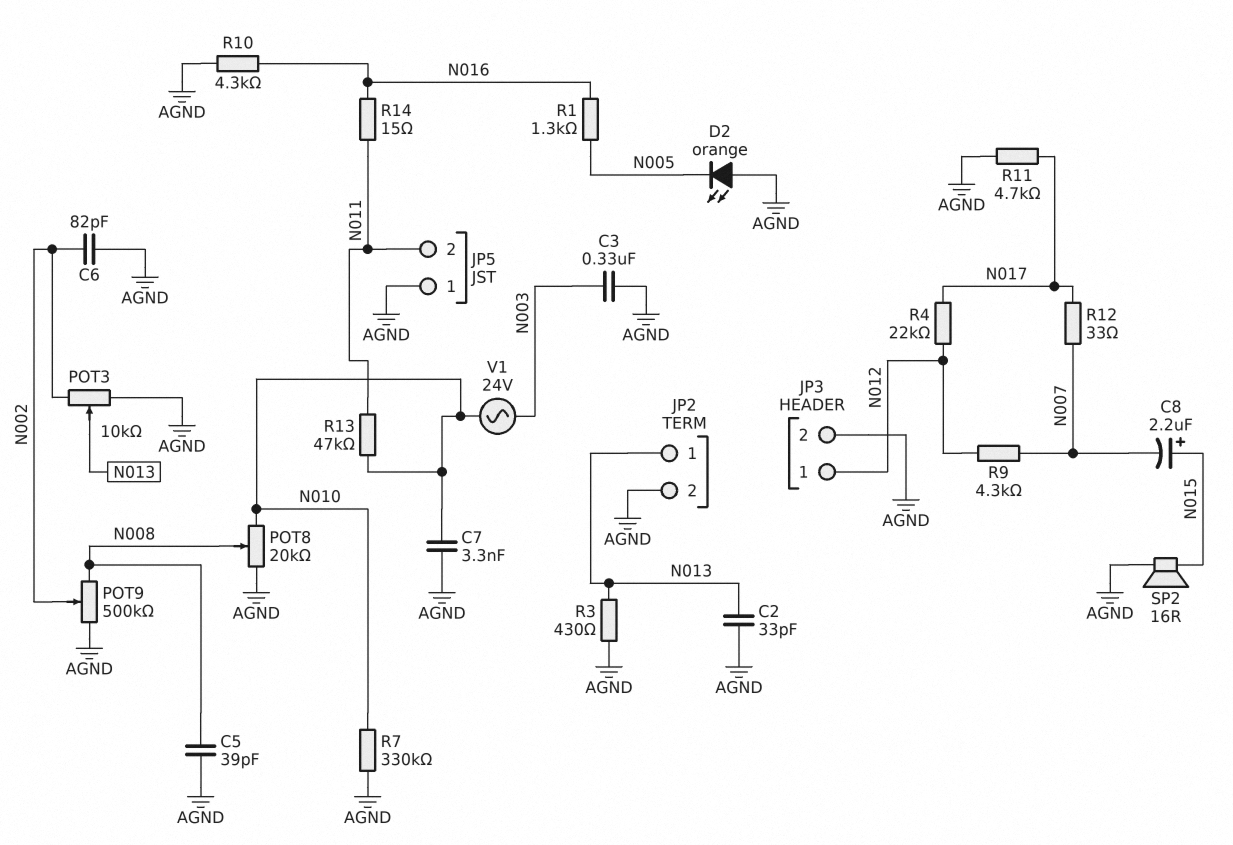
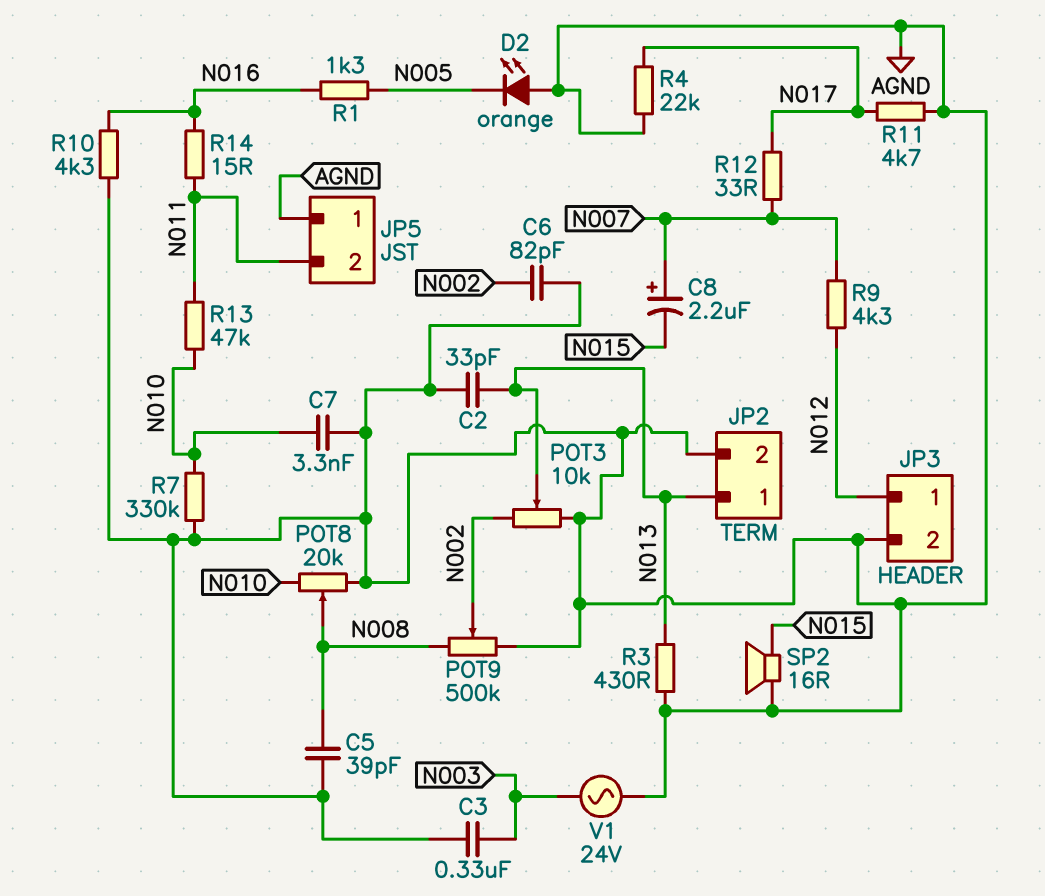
C8: 2.2uF (plus N015, minus N007) -> 2.2uF (plus N007, minus N015)
R4: 22k (N012, N017) -> 22k (AGND, N017)
V1: AC 24V (N003, N010) -> AC 24V (AGND, N003)

